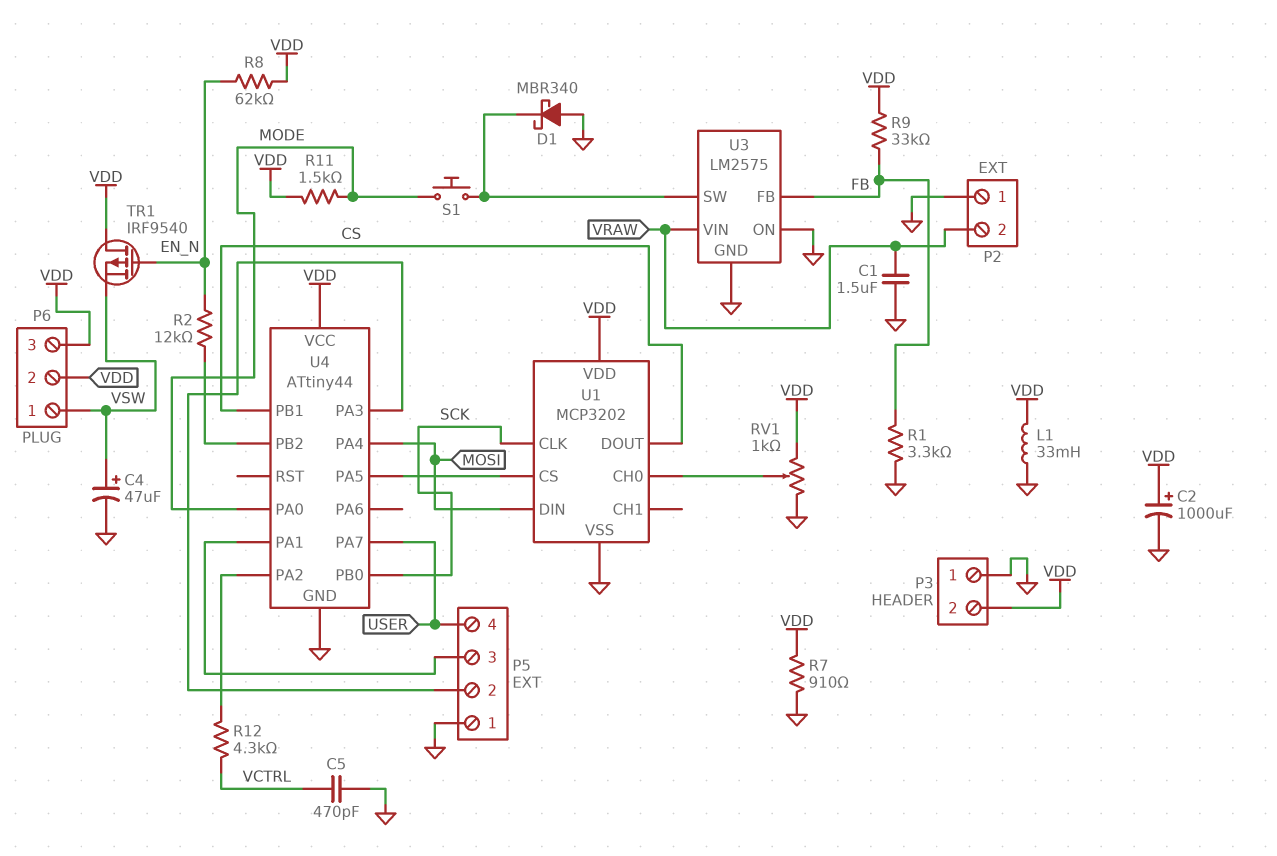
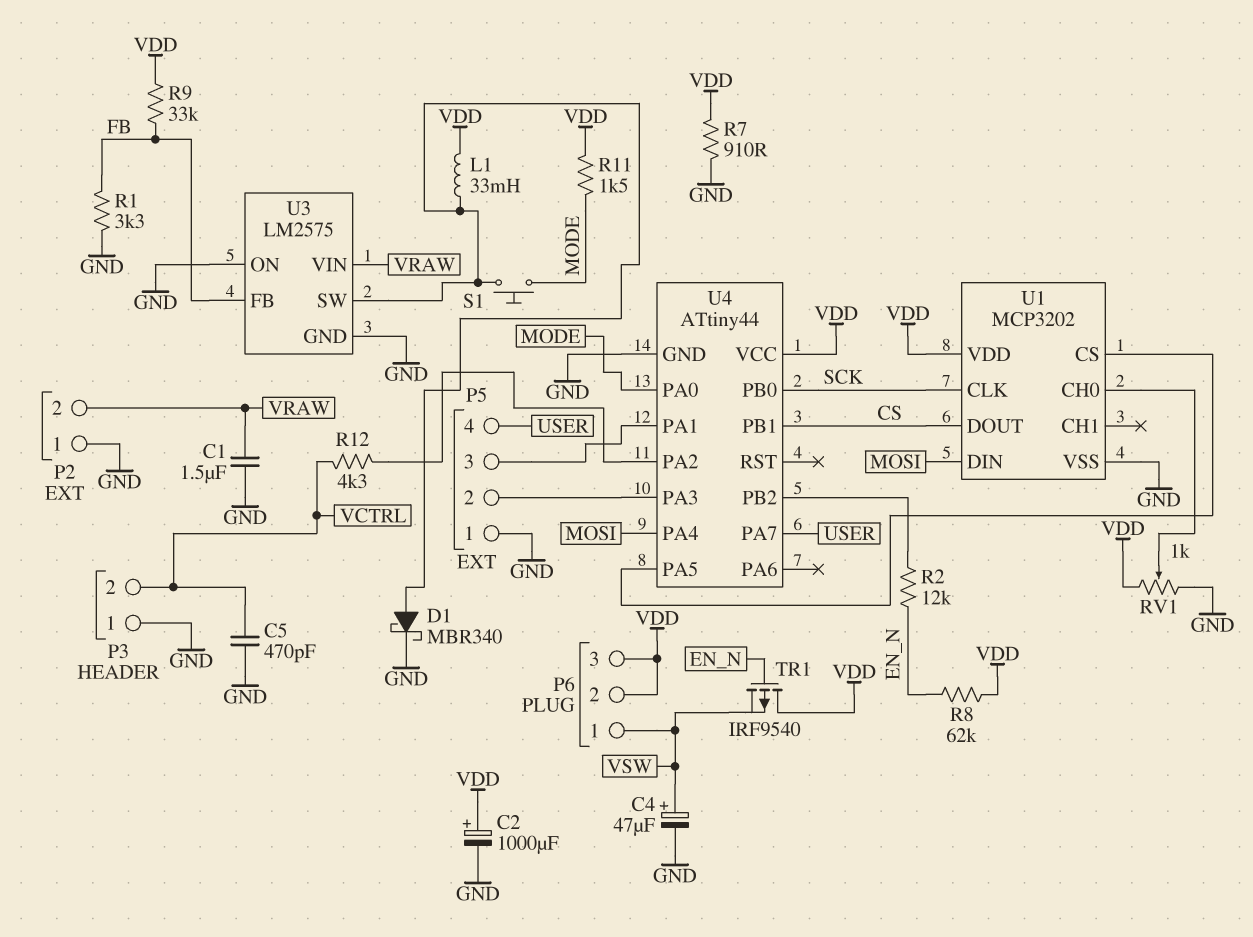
D1: schottky MBR340 (A GND, K U3/SW) -> schottky MBR340 (A U3/SW, K GND)
L1: 33mH (GND, VDD) -> 33mH (U3/SW, VDD)
P3 pin 2: VDD -> VCTRL

